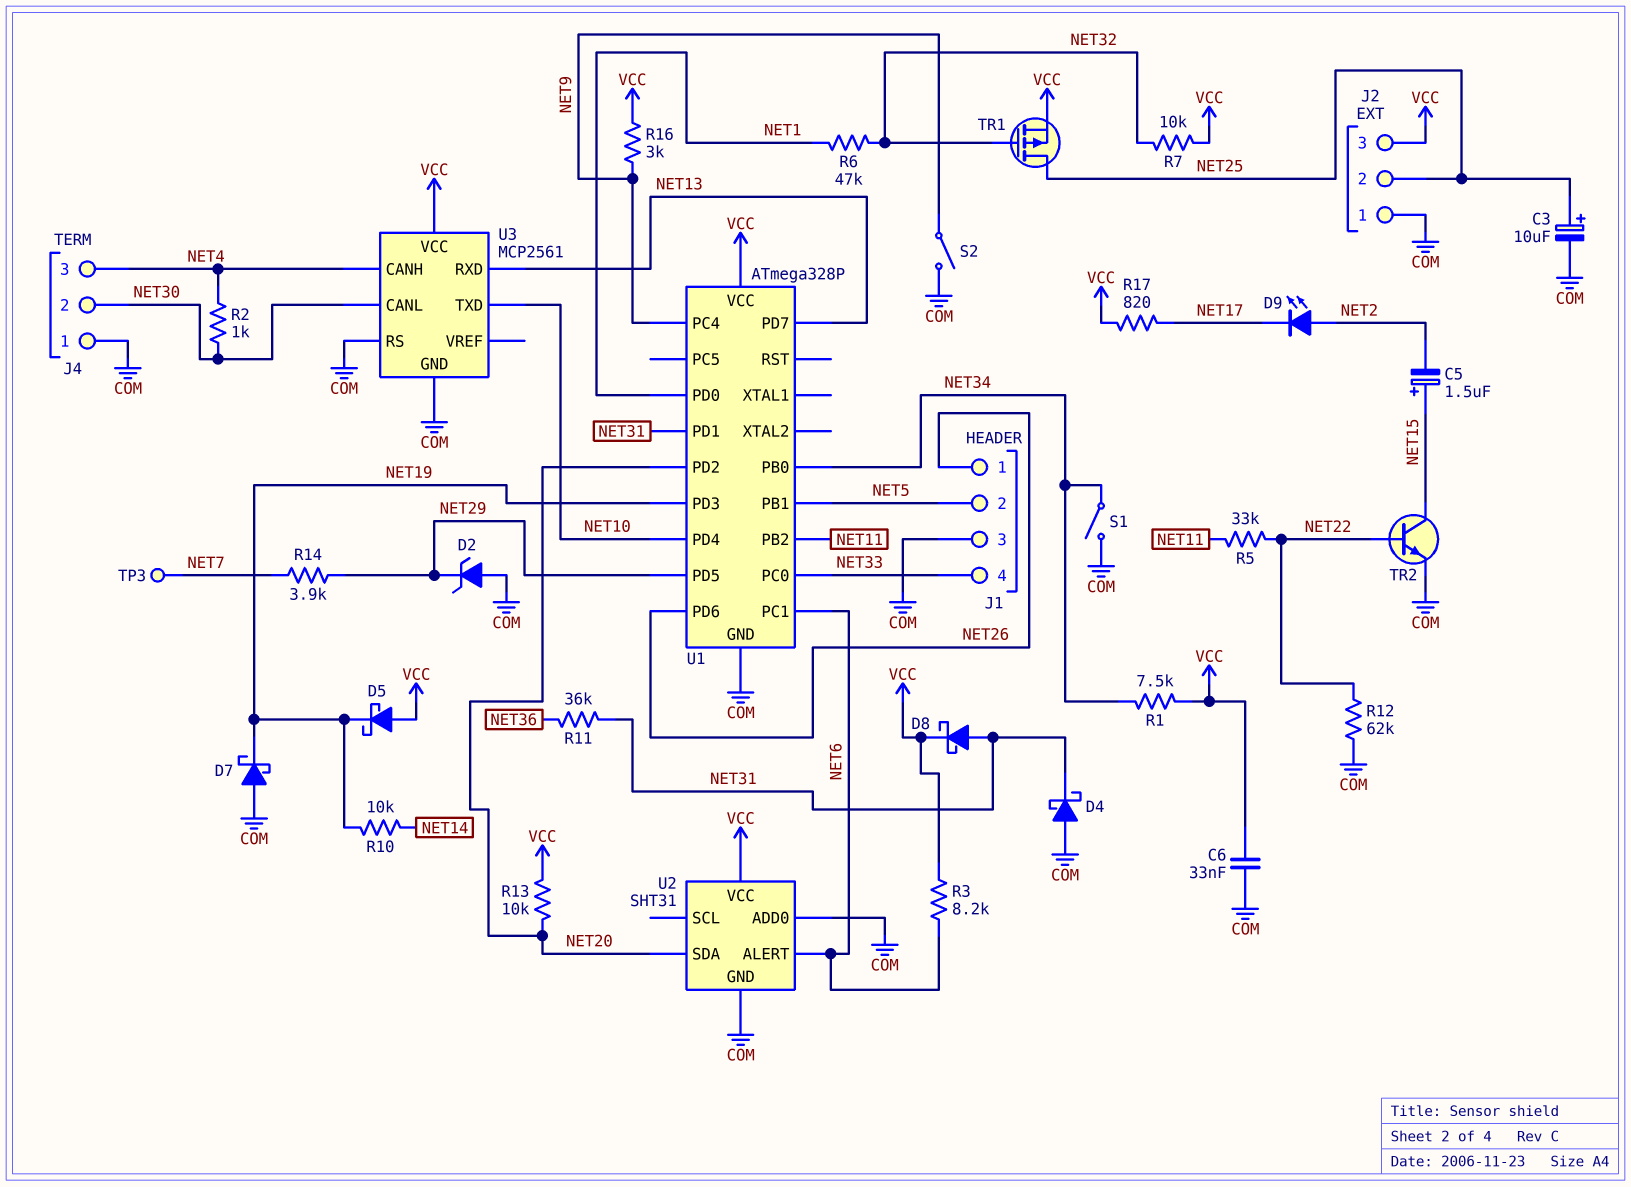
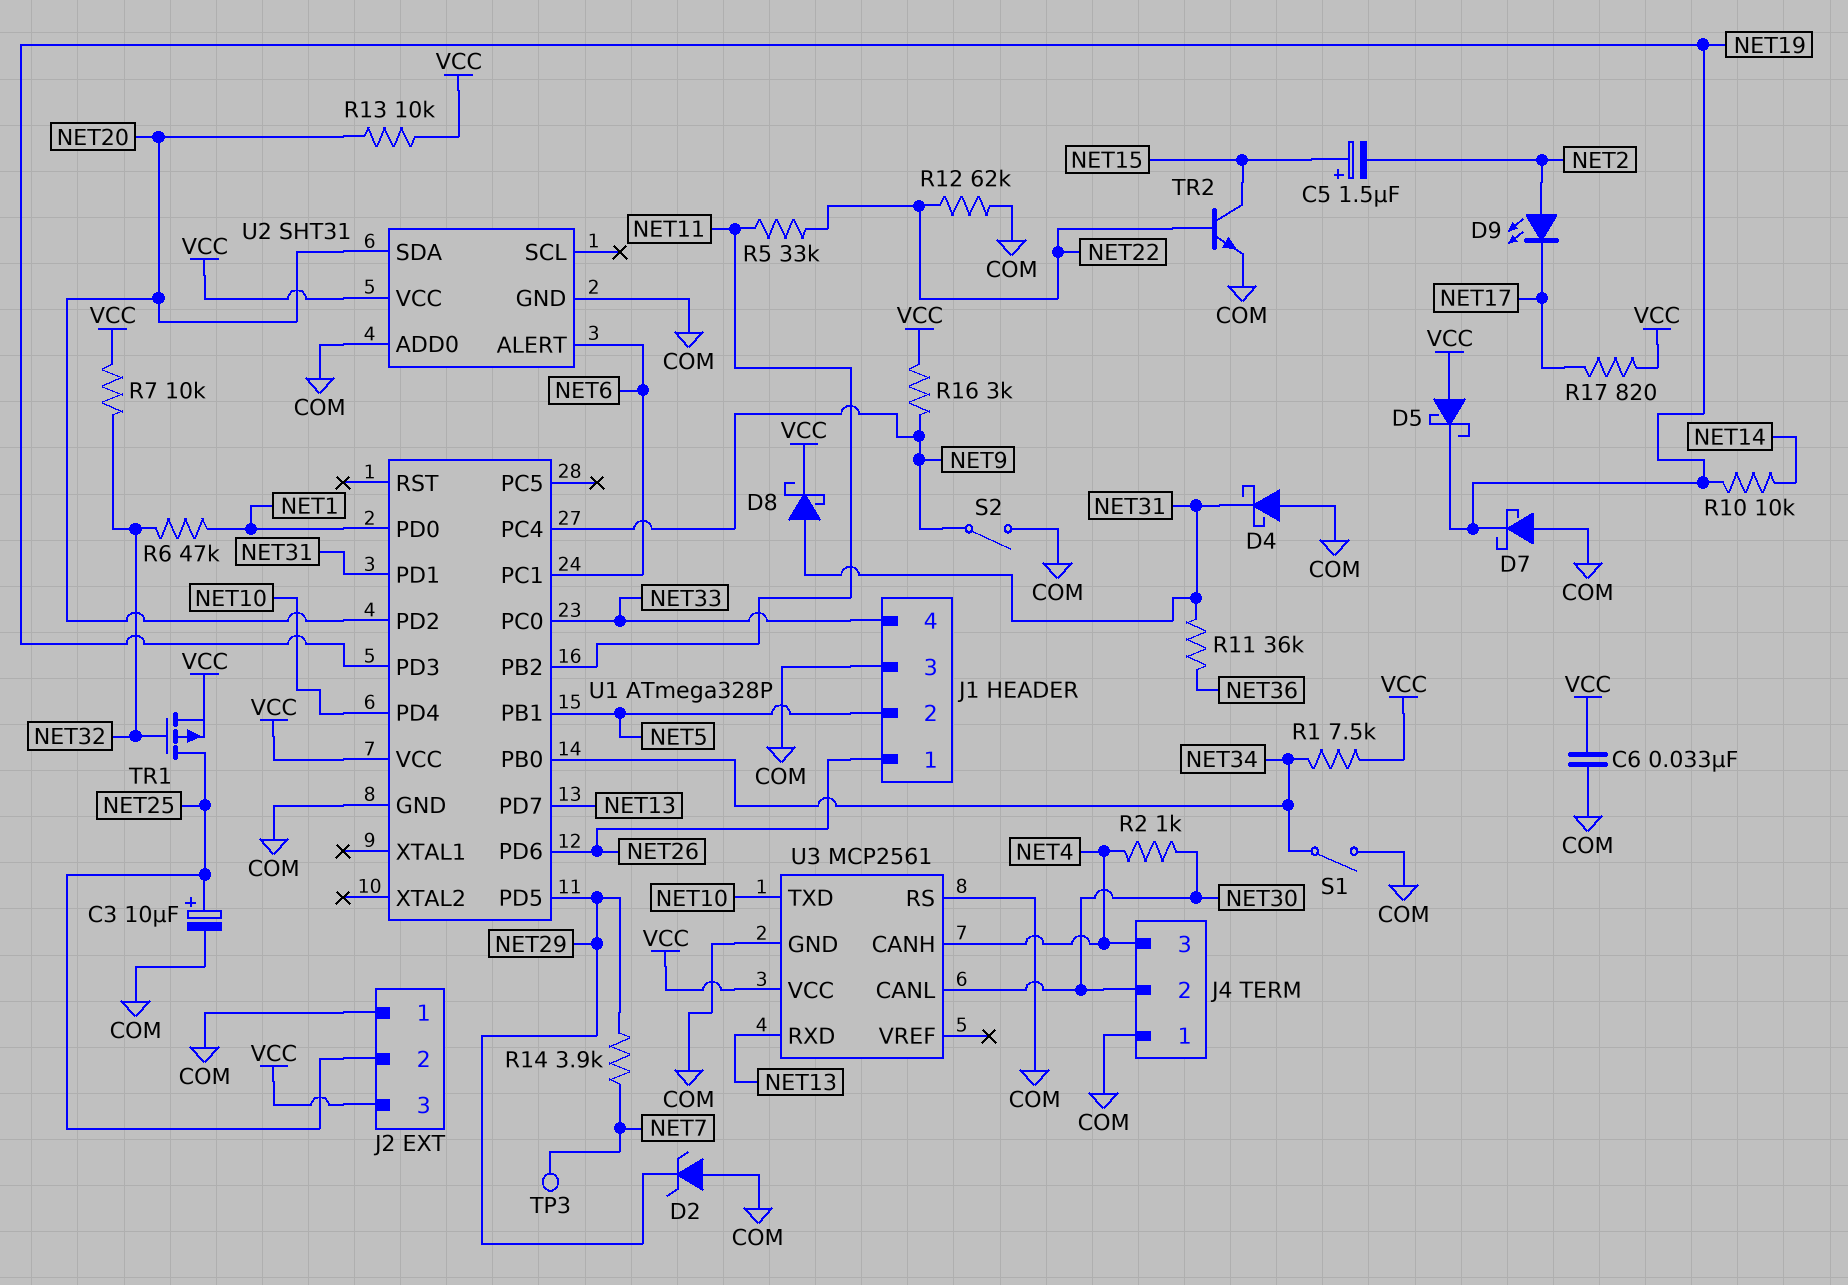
R3: 8.2k (NET6, VCC) -> none

